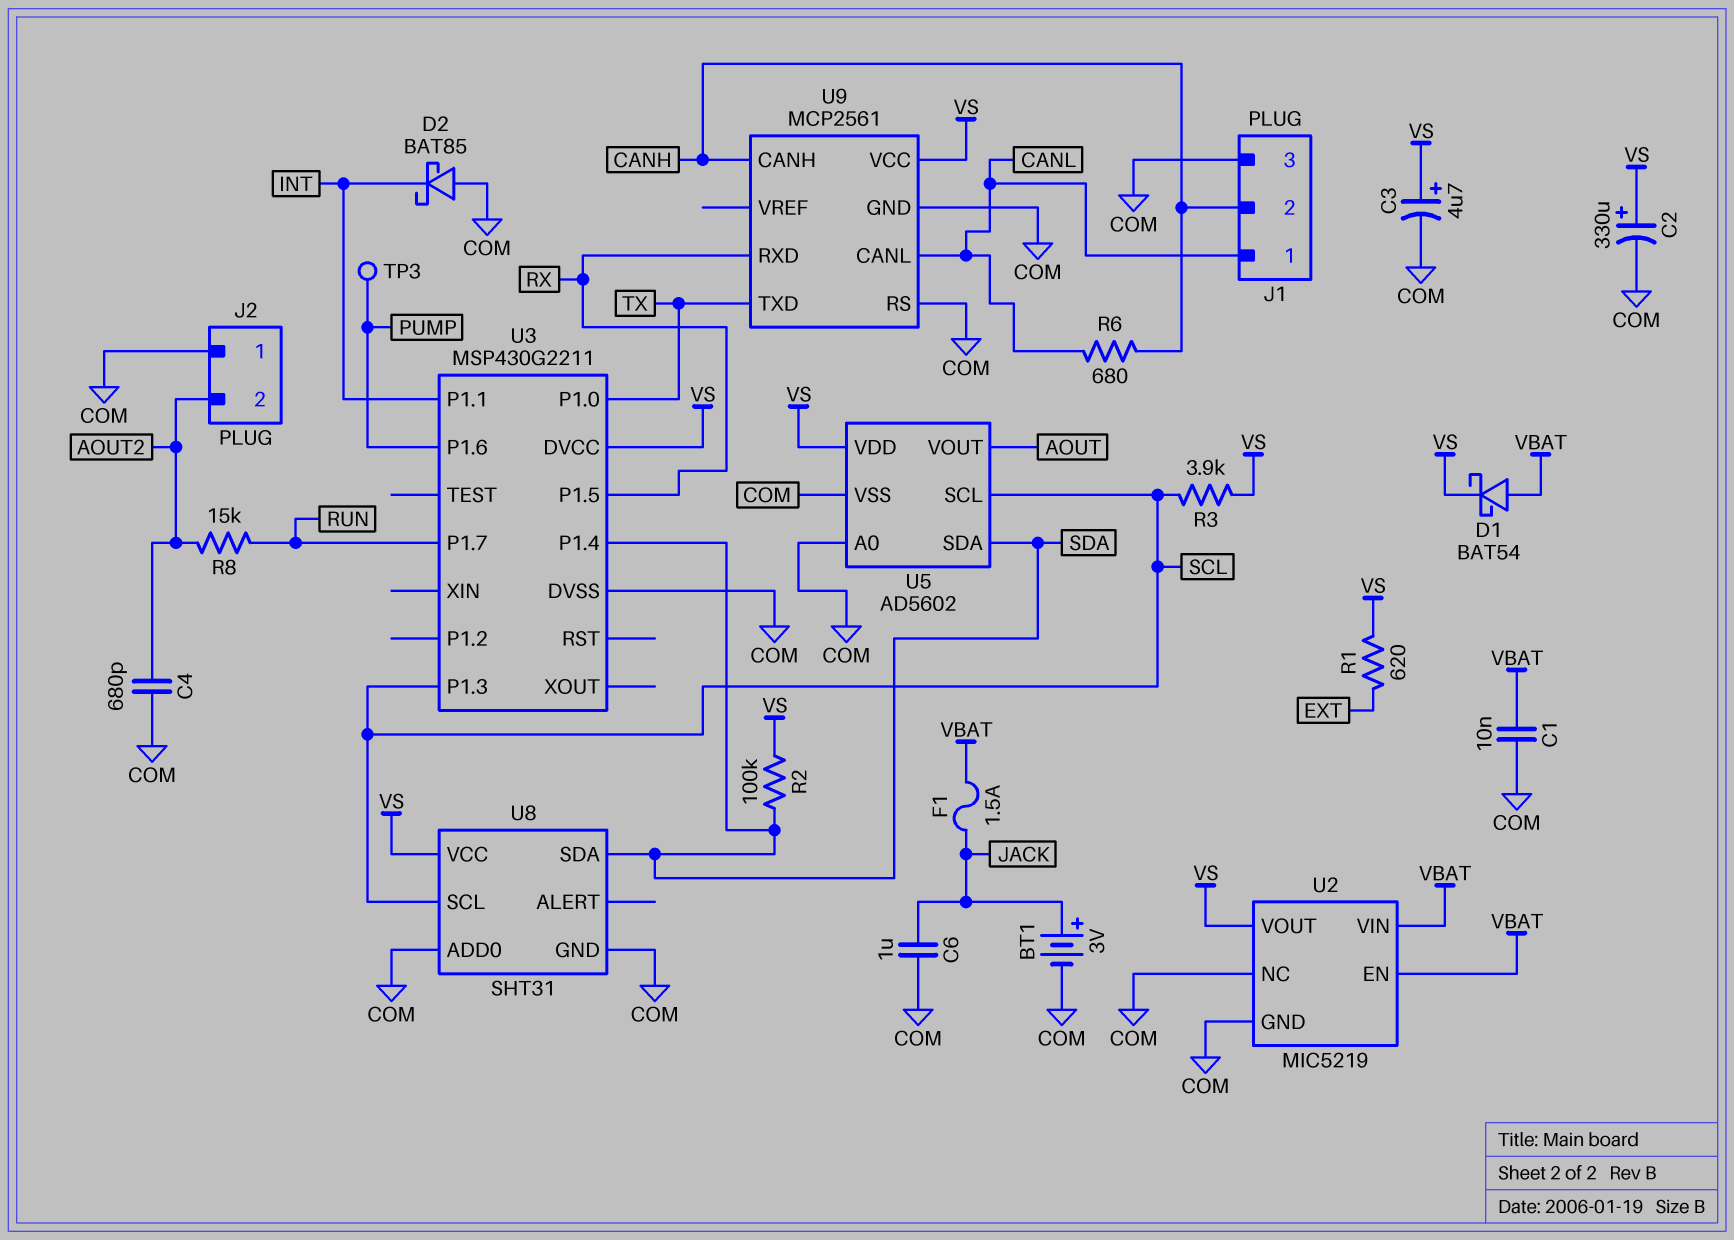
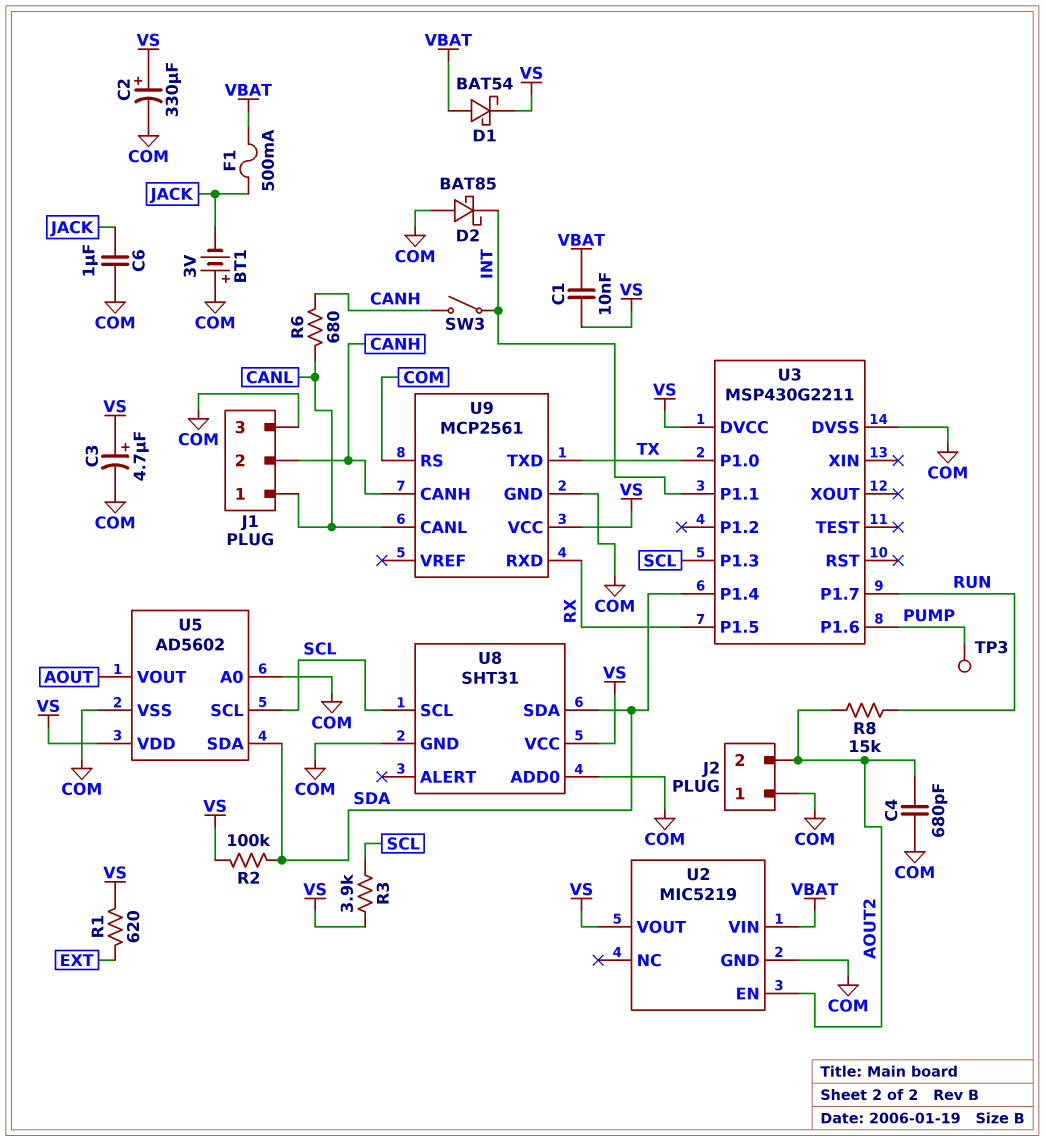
BT1: 3V (plus JACK, minus COM) -> 3V (plus COM, minus JACK)
C1: 10nF (COM, VBAT) -> 10nF (VBAT, VS)
F1: 1.5A (JACK, VBAT) -> 500mA (JACK, VBAT)
SW3: none -> switch (CANH, INT)
U2 pin EN: VBAT -> AOUT2
U2 pin NC: COM -> none

